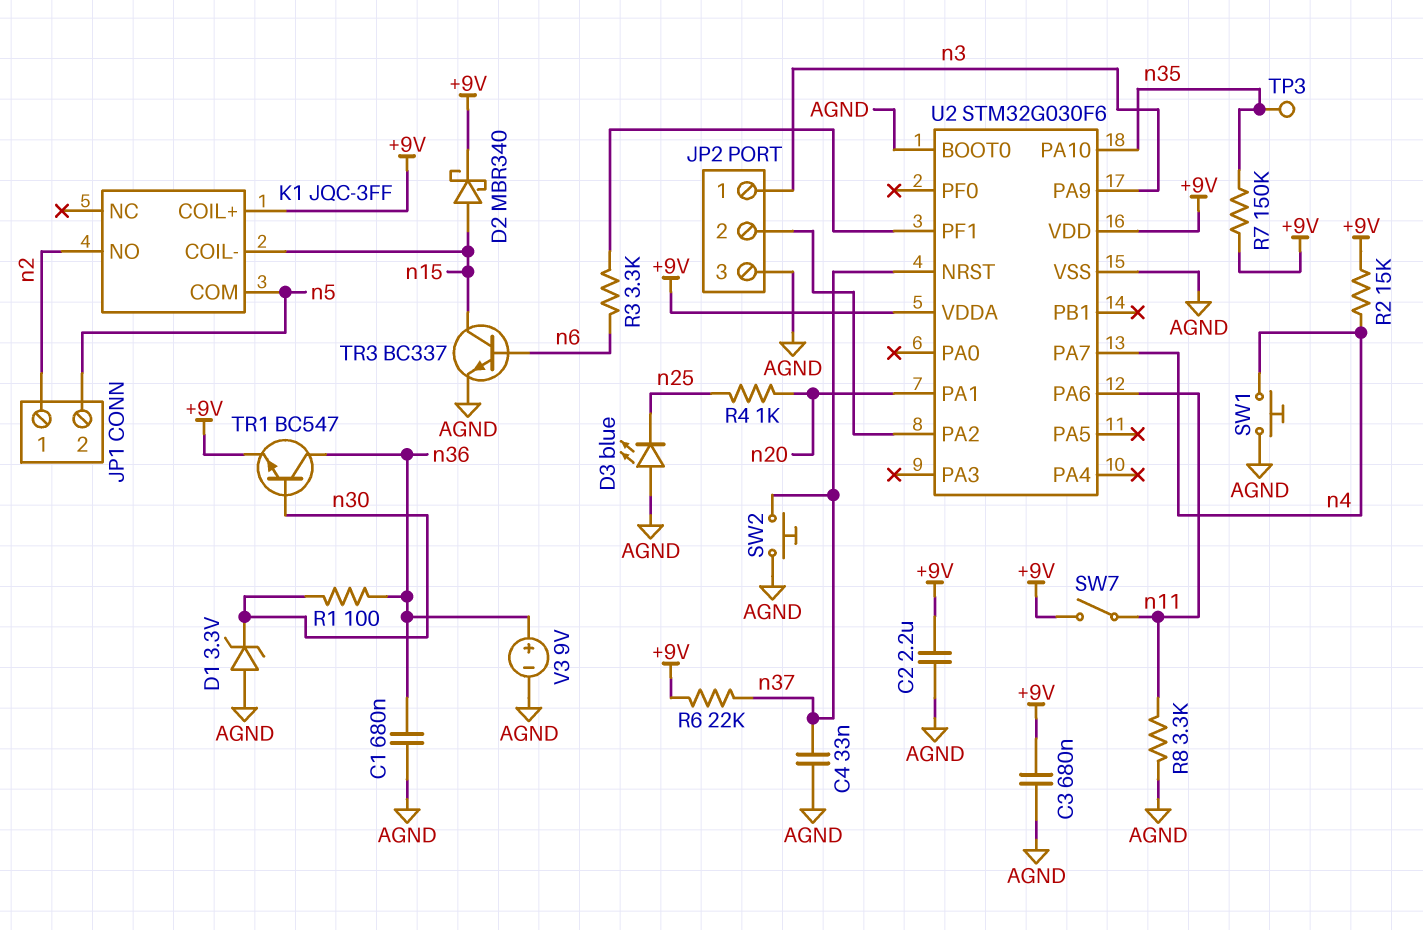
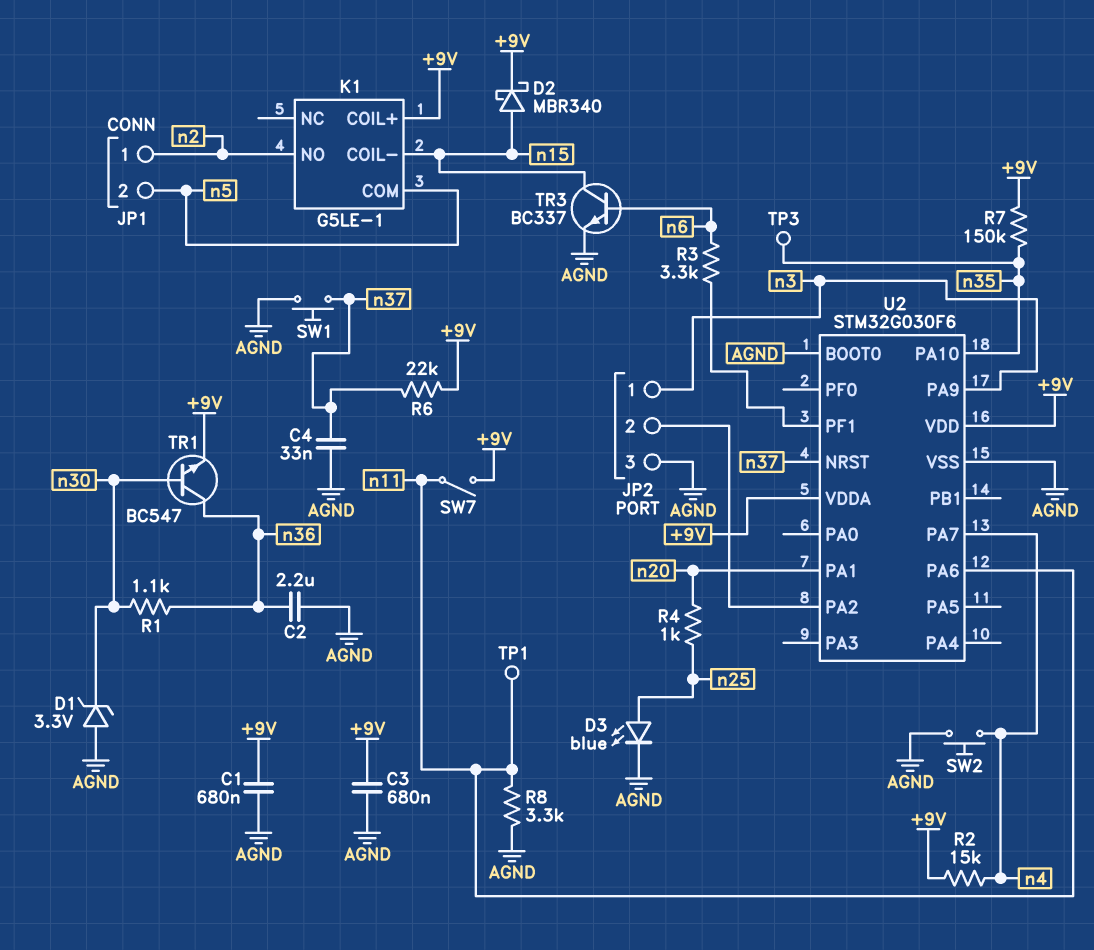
C1: 680nF (AGND, n36) -> 680nF (+9V, AGND)
C2: 2.2uF (+9V, AGND) -> 2.2uF (AGND, n36)
D3: LED blue (A AGND, K n25) -> LED blue (A n25, K AGND)
K1: JQC-3FF -> G5LE-1
R1: 100 (n30, n36) -> 1.1k (n30, n36)
SW1: button (AGND, n4) -> button (AGND, n37)
SW2: button (AGND, n37) -> button (AGND, n4)
TP1: none -> test point (n11)
V3: 9V (plus n36, minus AGND) -> none

